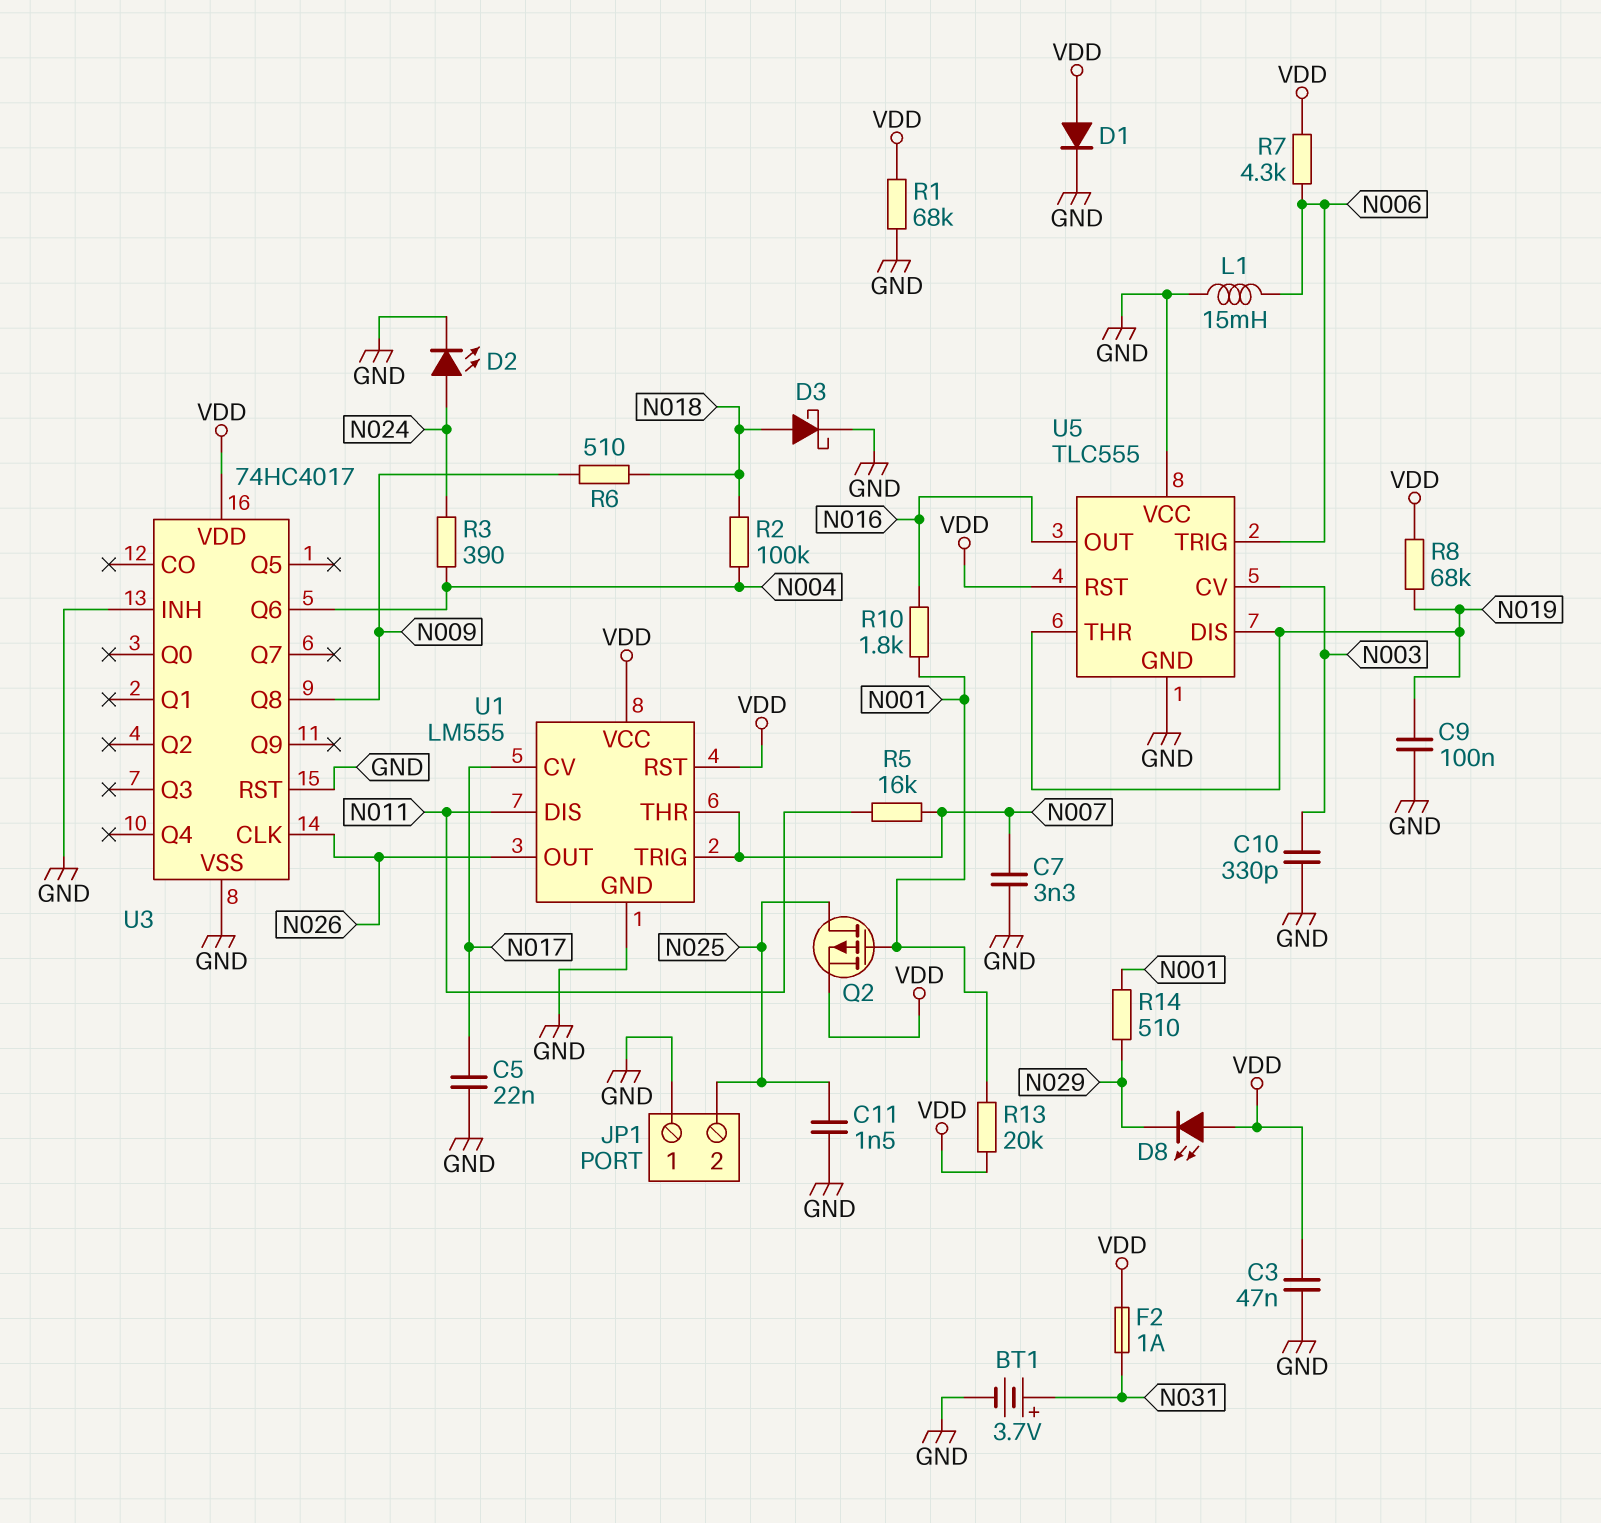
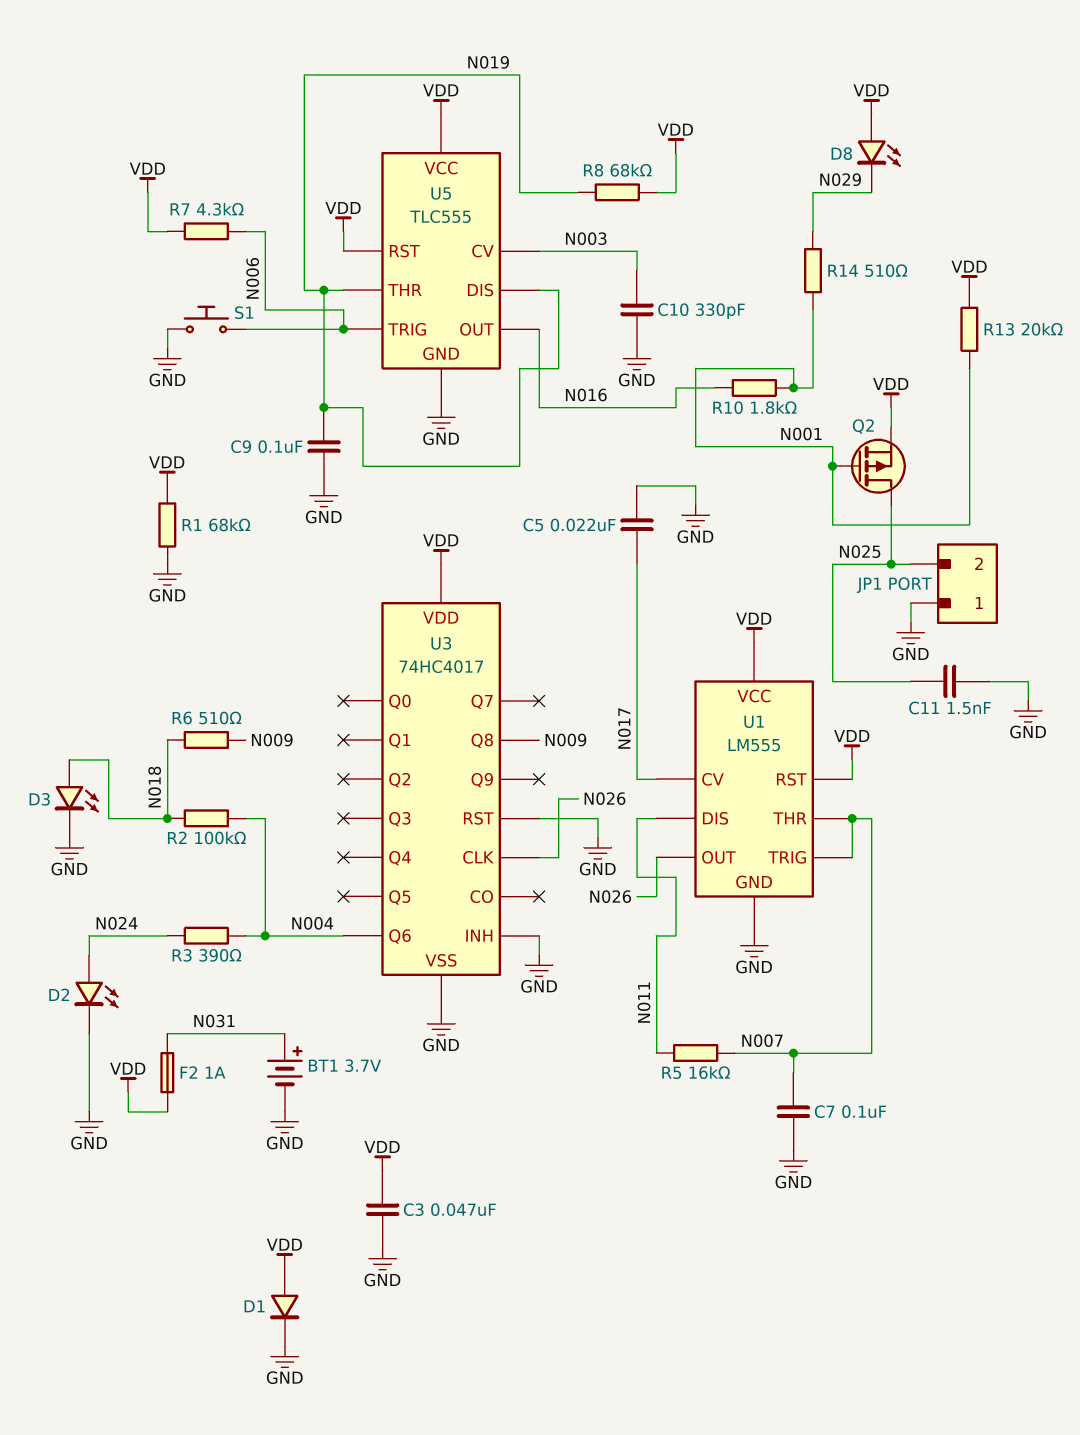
C7: 3.3nF (GND, N007) -> 100nF (GND, N007)
D3: schottky (A N018, K GND) -> LED (A N018, K GND)
L1: 15mH (GND, N006) -> none
S1: none -> button (GND, N006)
U5 pin VCC: GND -> VDD

